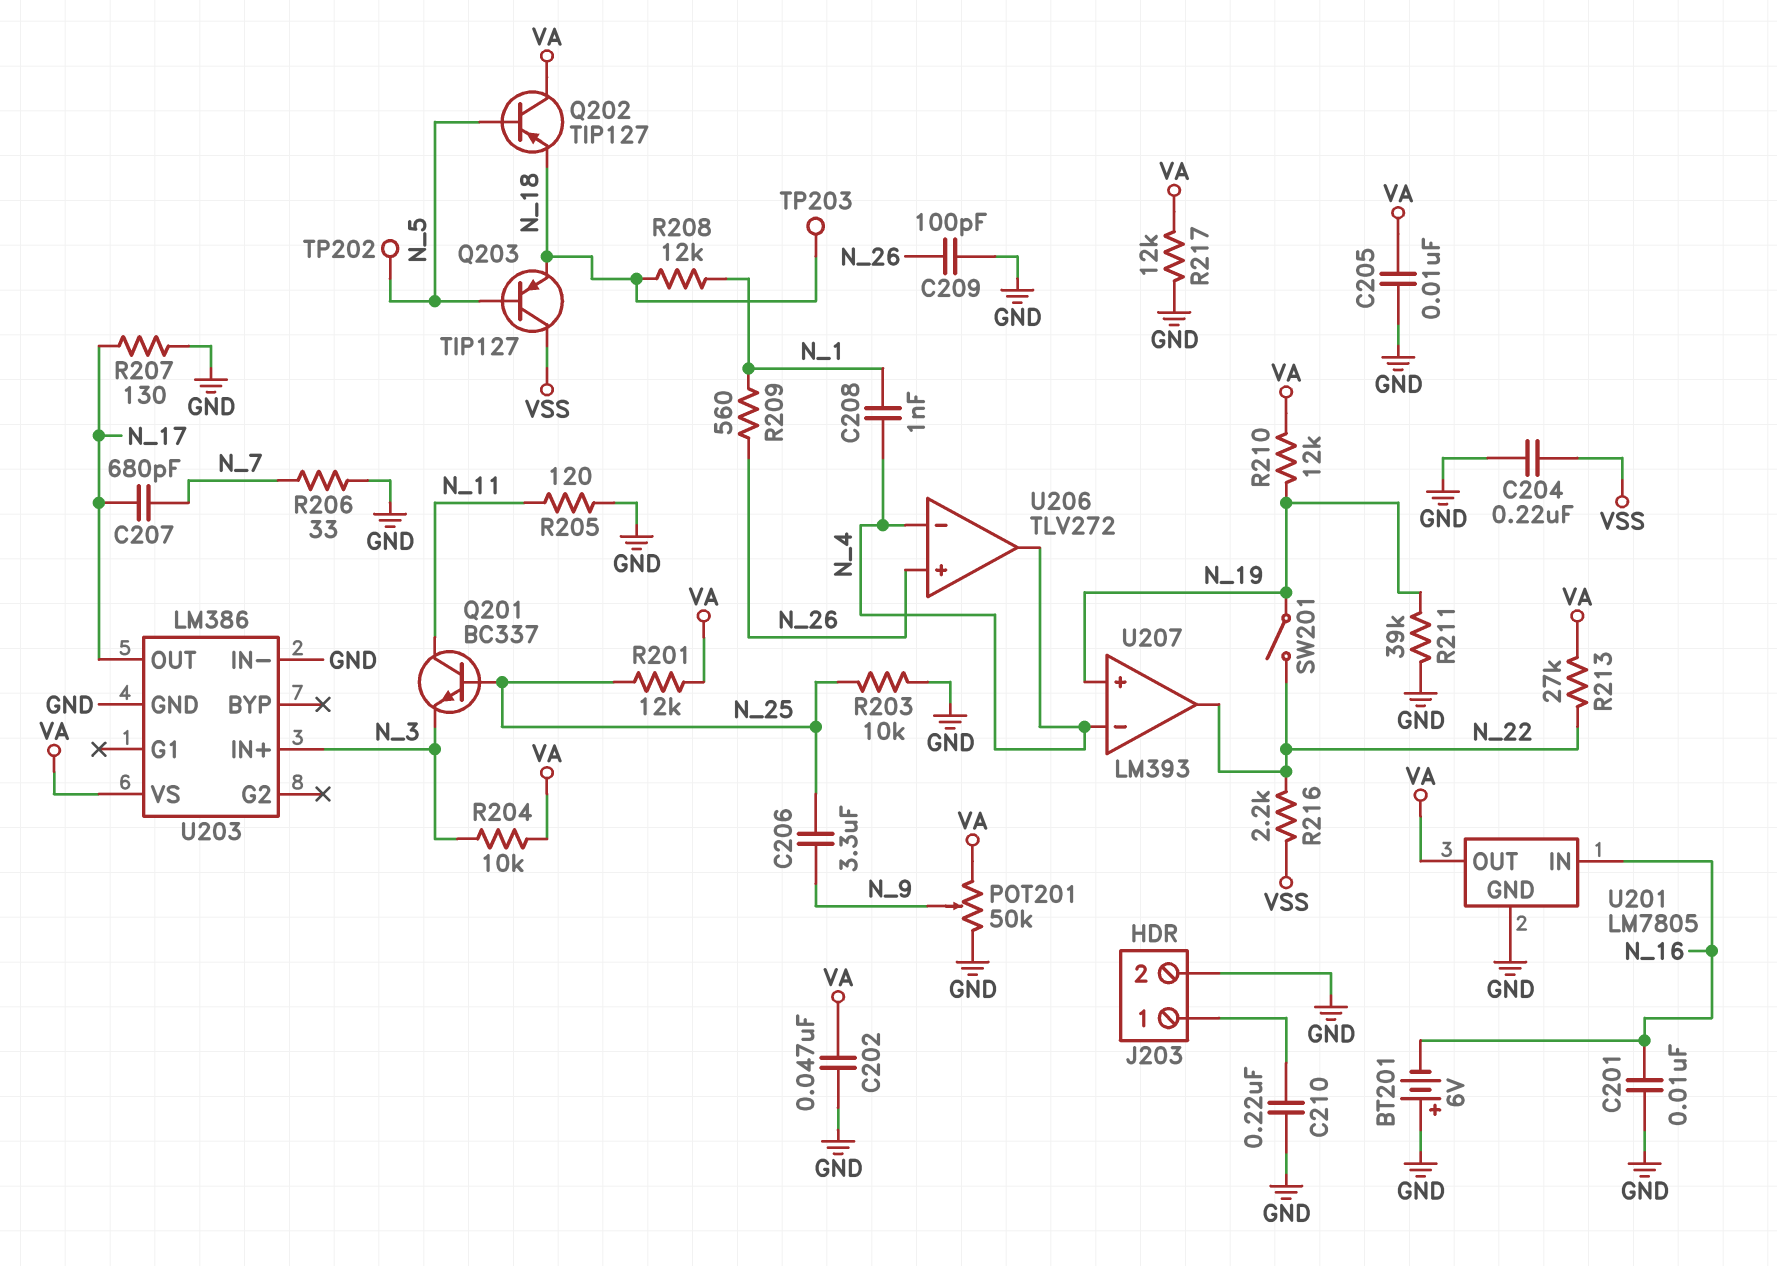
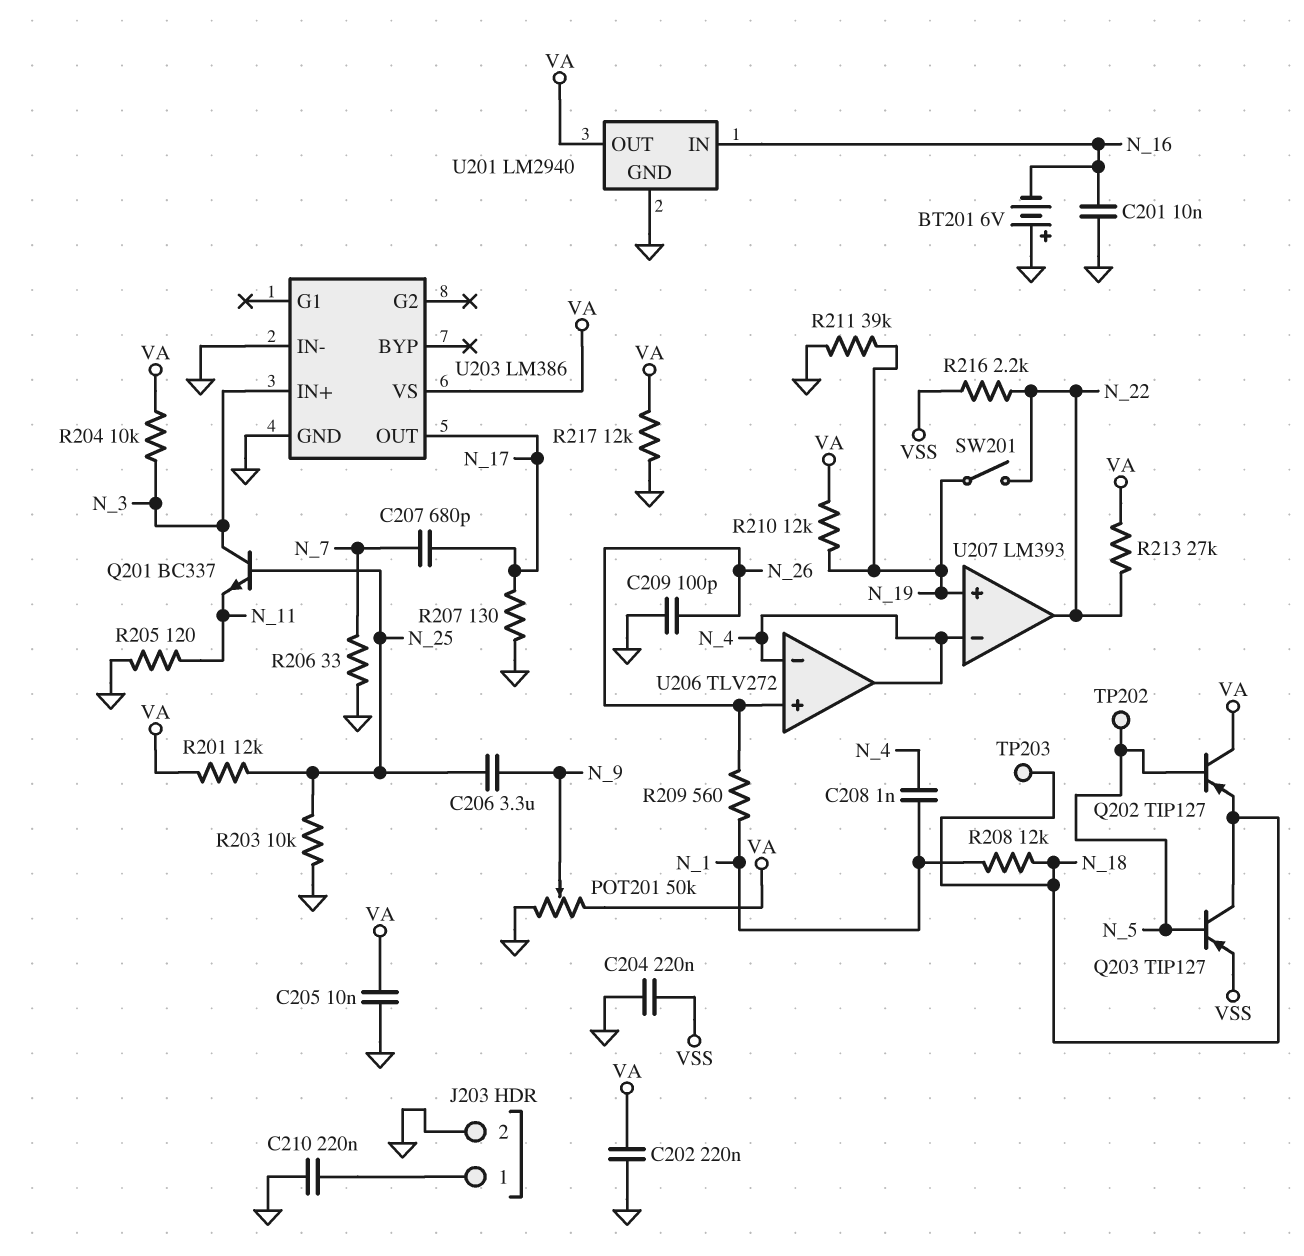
C202: 47nF (GND, VA) -> 220nF (GND, VA)
Q201: NPN BC337 (B N_25, C N_11, E N_3) -> NPN BC337 (B N_25, C N_3, E N_11)
Q203: PNP TIP127 (B N_5, C VSS, E N_18) -> PNP TIP127 (B N_5, C N_18, E VSS)
U201: LM7805 -> LM2940

